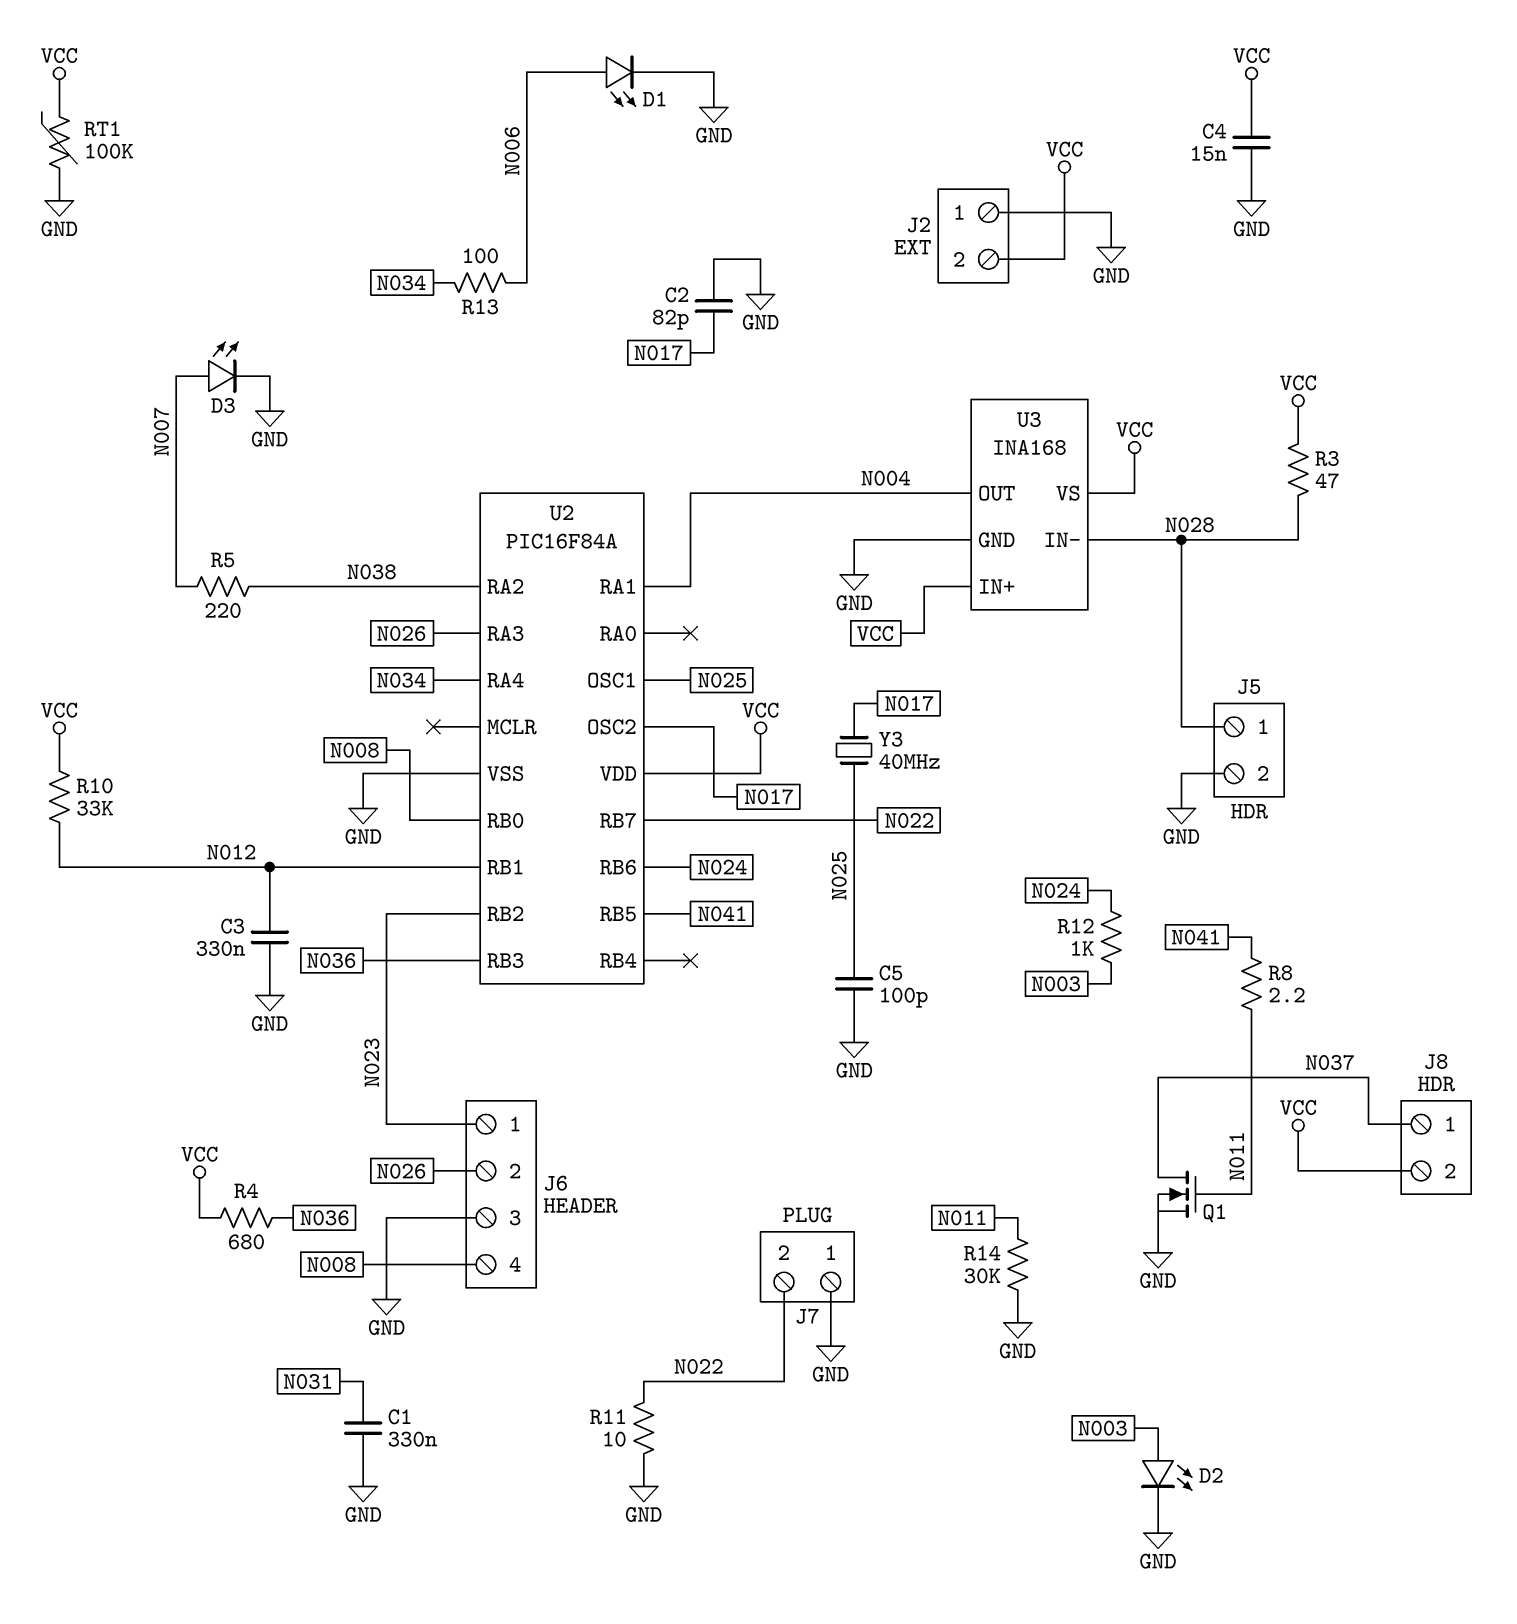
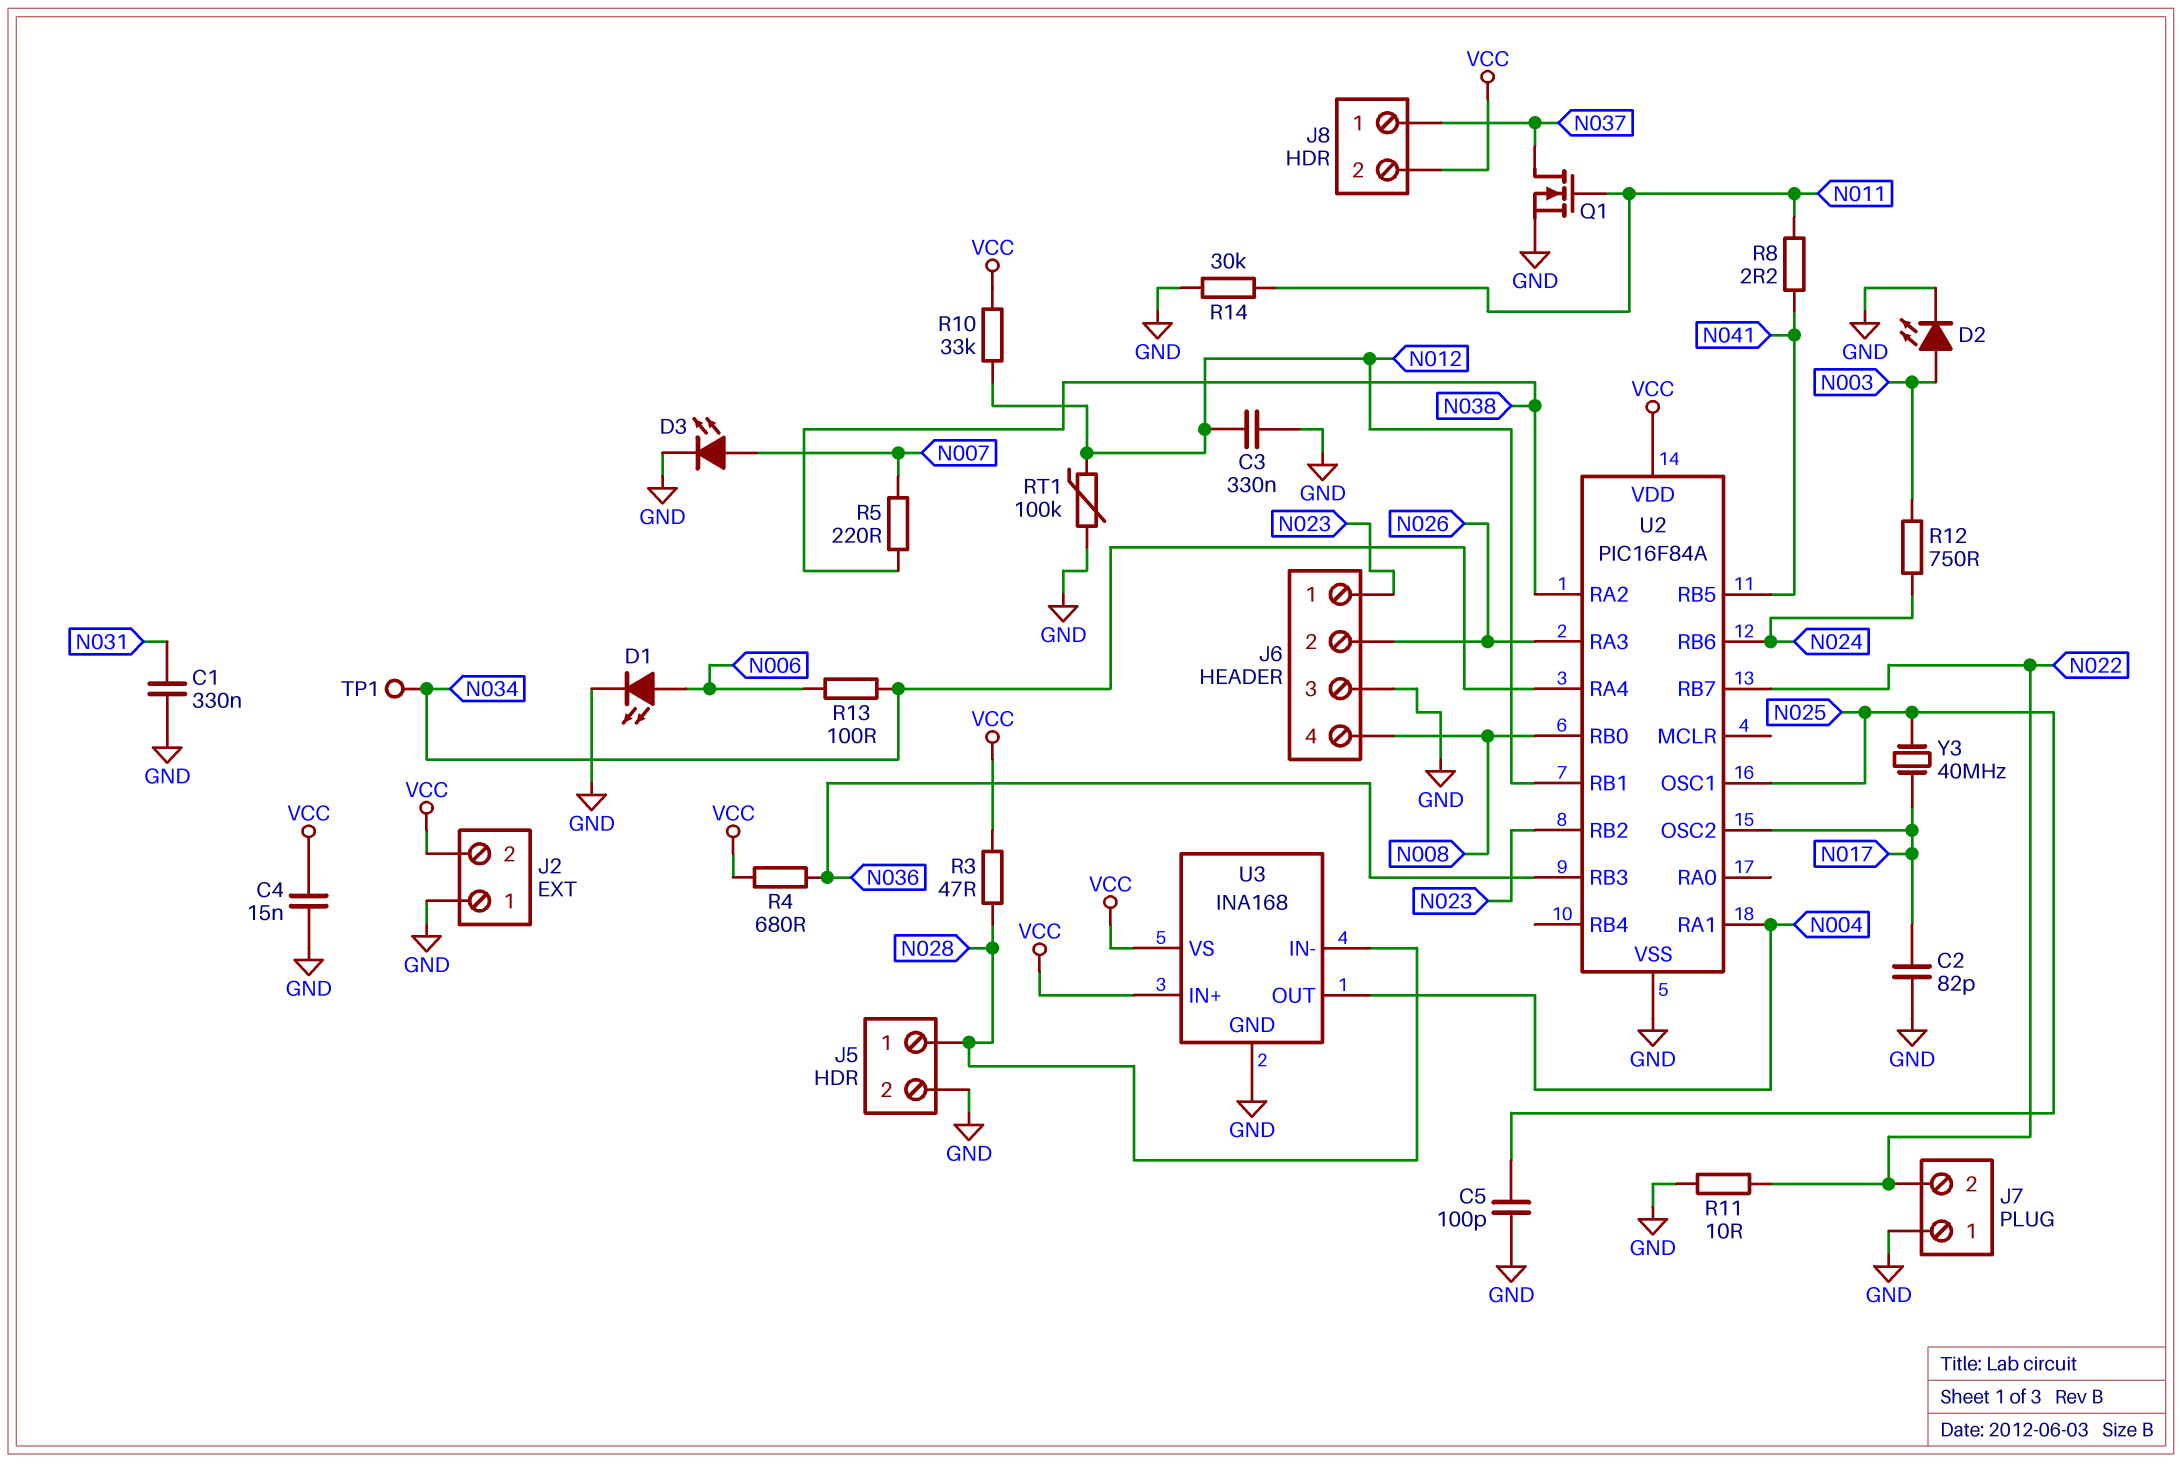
R12: 1k (N003, N024) -> 750 (N003, N024)
RT1: 100k (GND, VCC) -> 100k (GND, N012)
TP1: none -> test point (N034)

